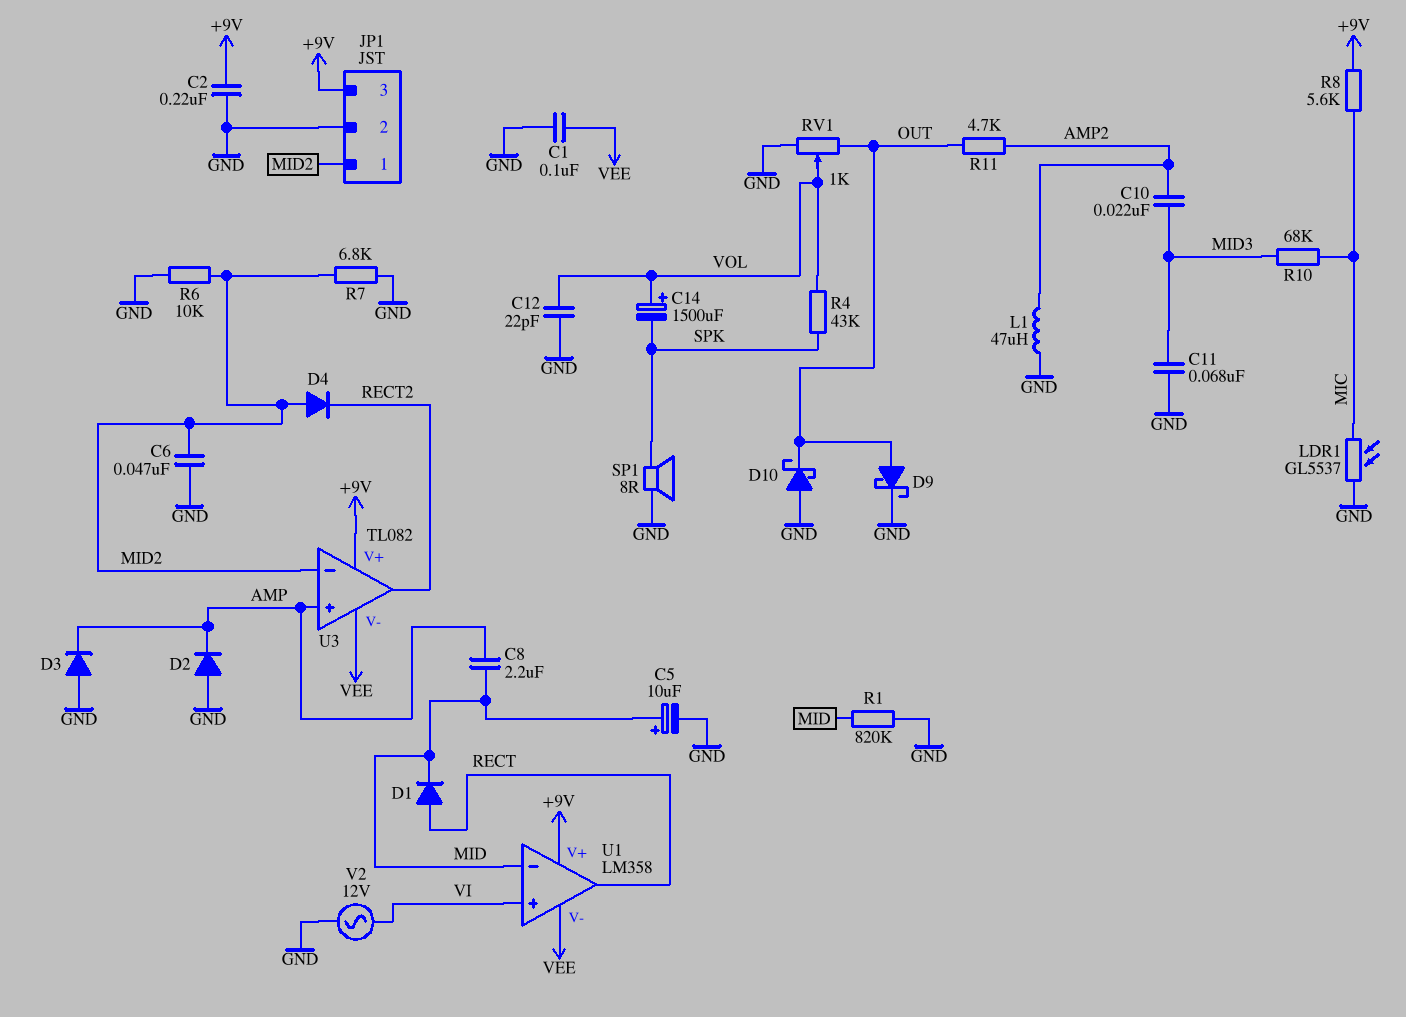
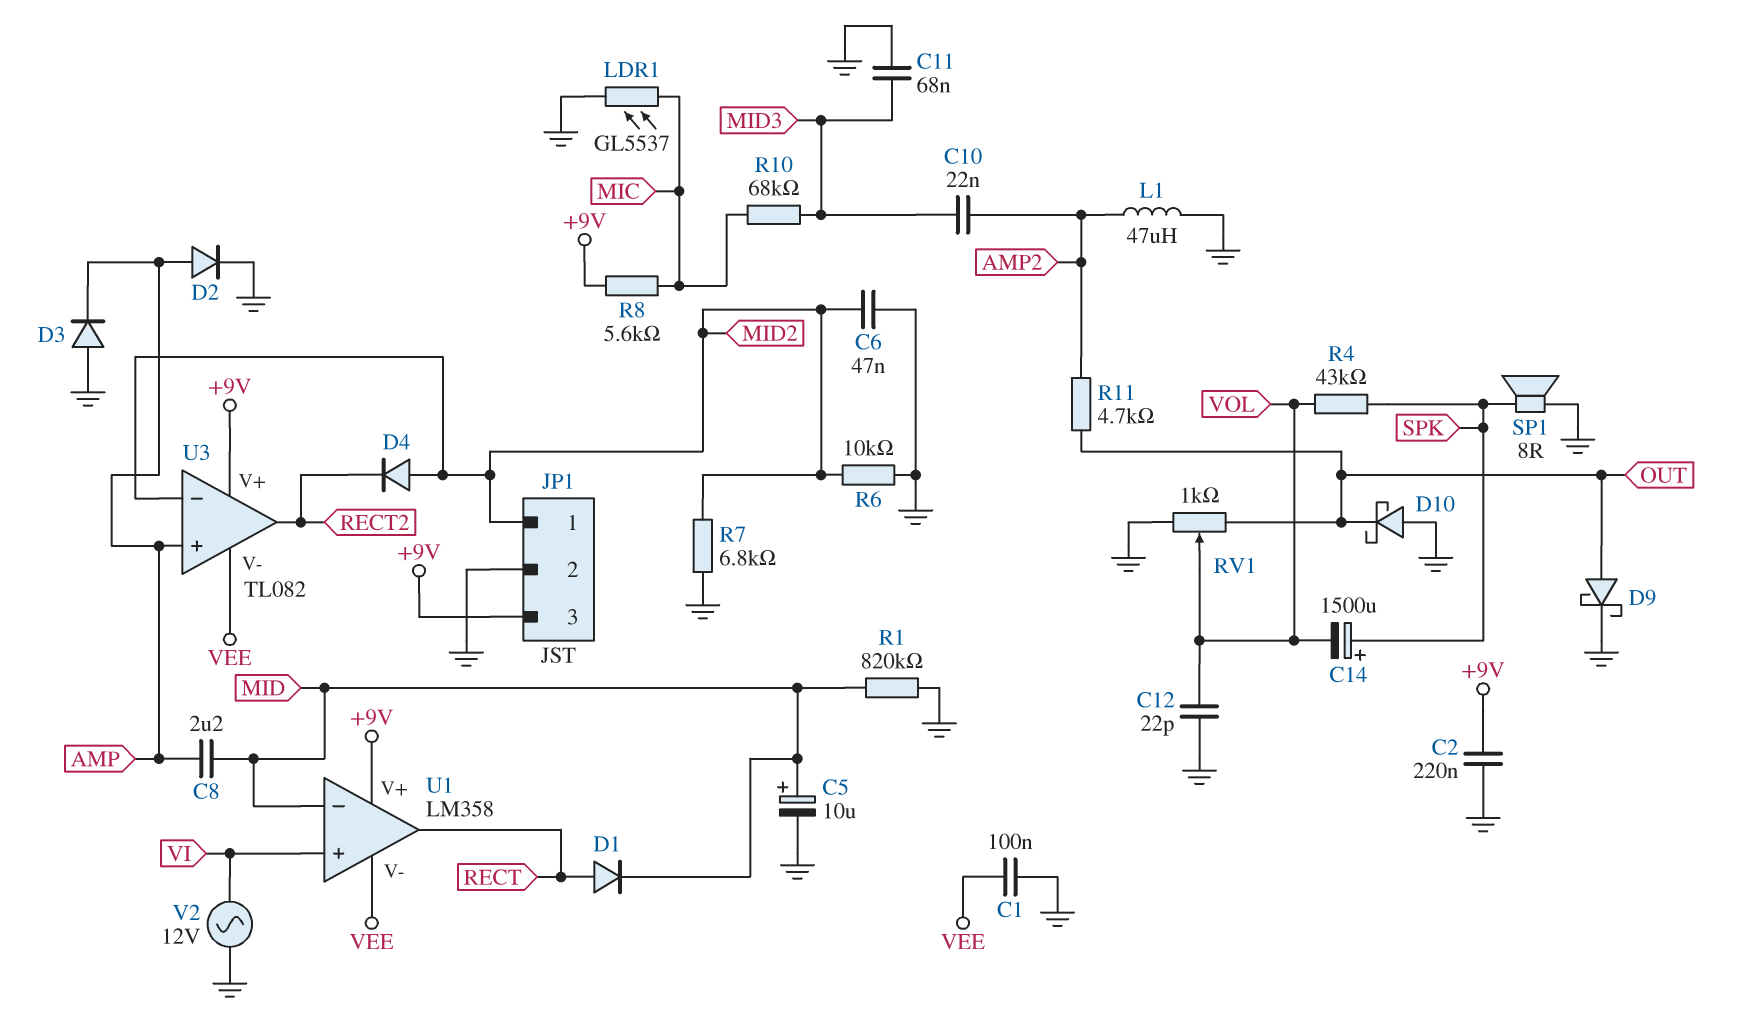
C14: 1500uF (plus VOL, minus SPK) -> 1500uF (plus SPK, minus VOL)
D2: diode (A GND, K AMP) -> diode (A AMP, K GND)

